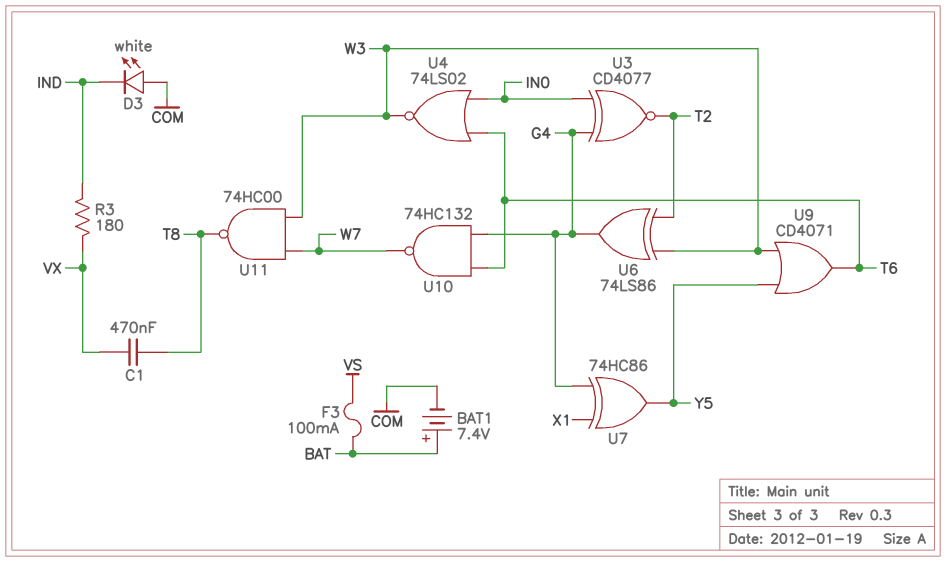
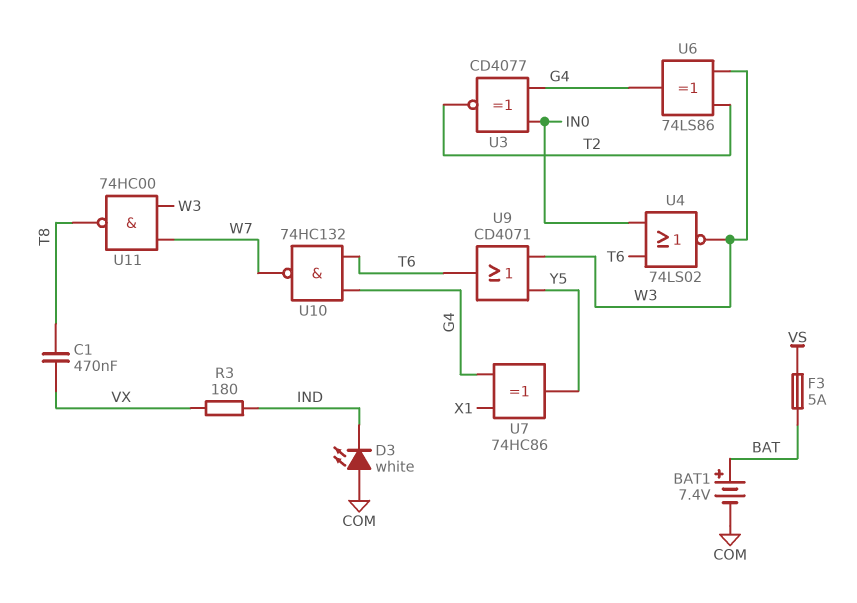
F3: 100mA (BAT, VS) -> 5A (BAT, VS)

